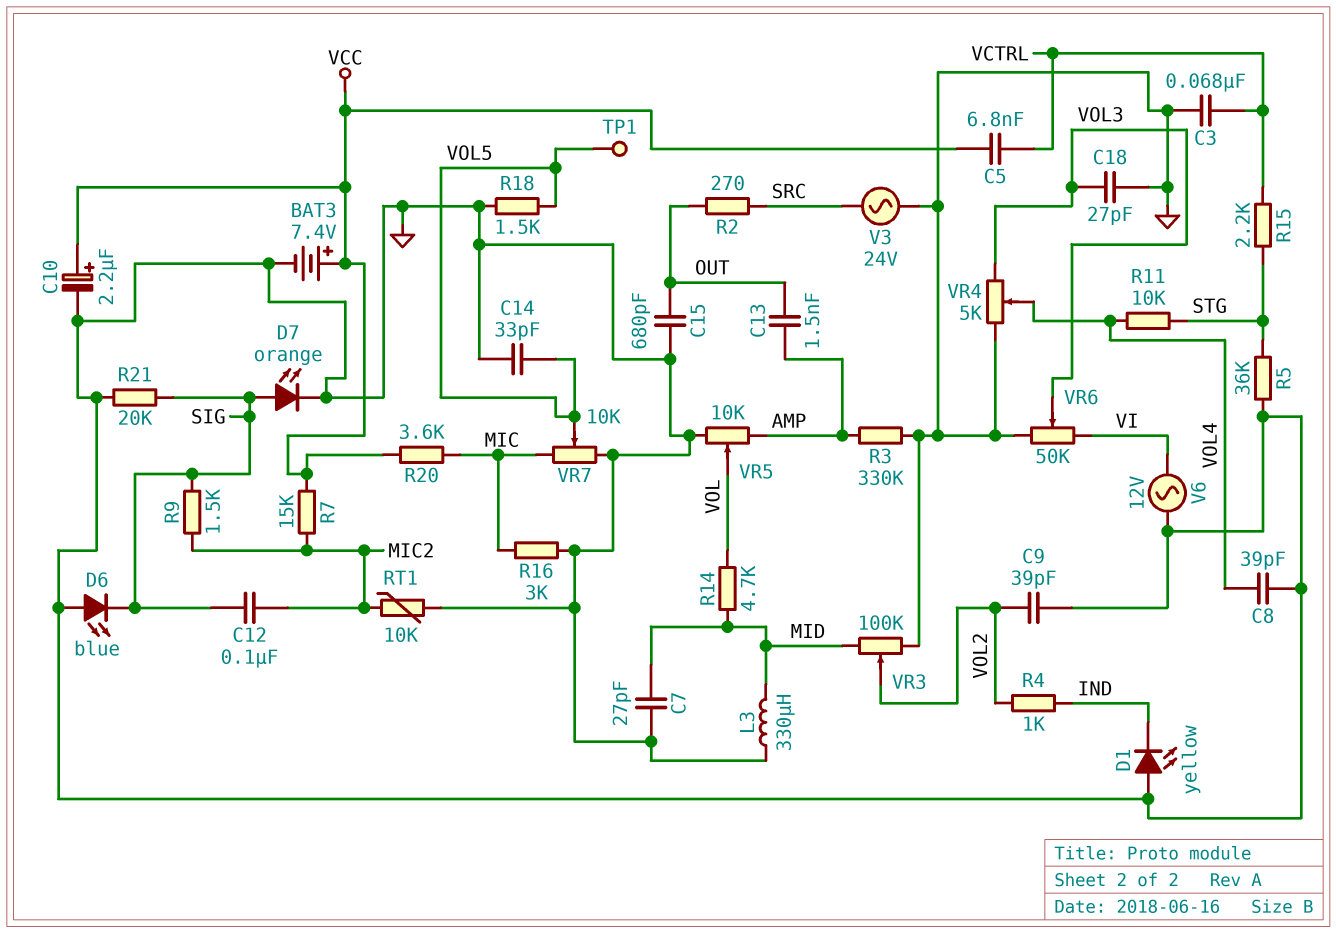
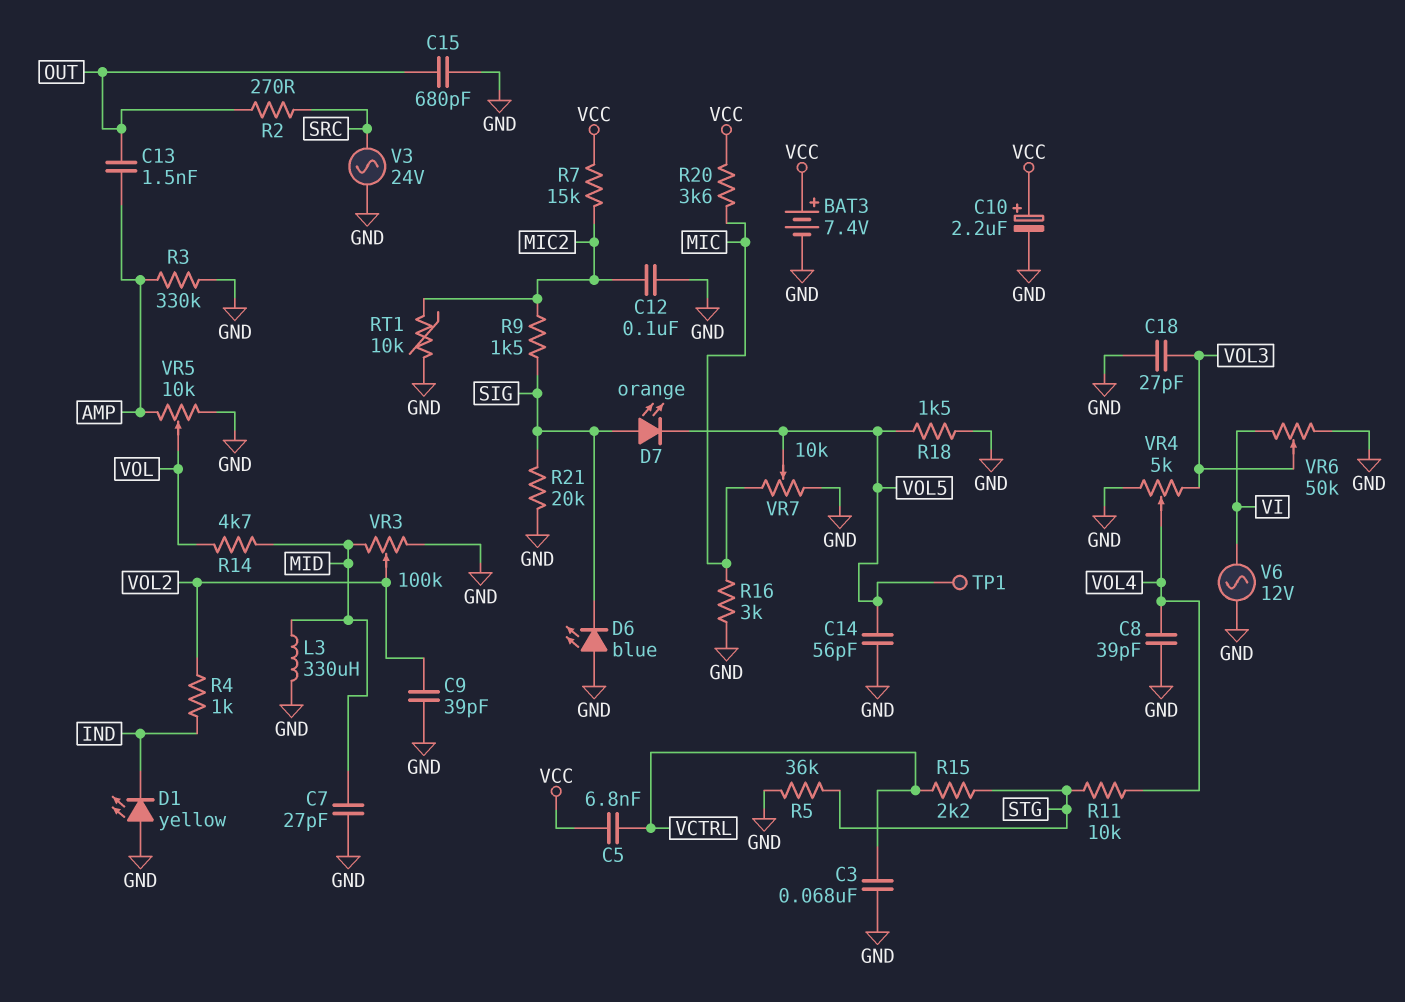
C12: 100nF (MIC2, SIG) -> 100nF (GND, MIC2)
C14: 33pF (GND, VOL5) -> 56pF (GND, VOL5)
D7: LED orange (A SIG, K GND) -> LED orange (A SIG, K VOL5)

